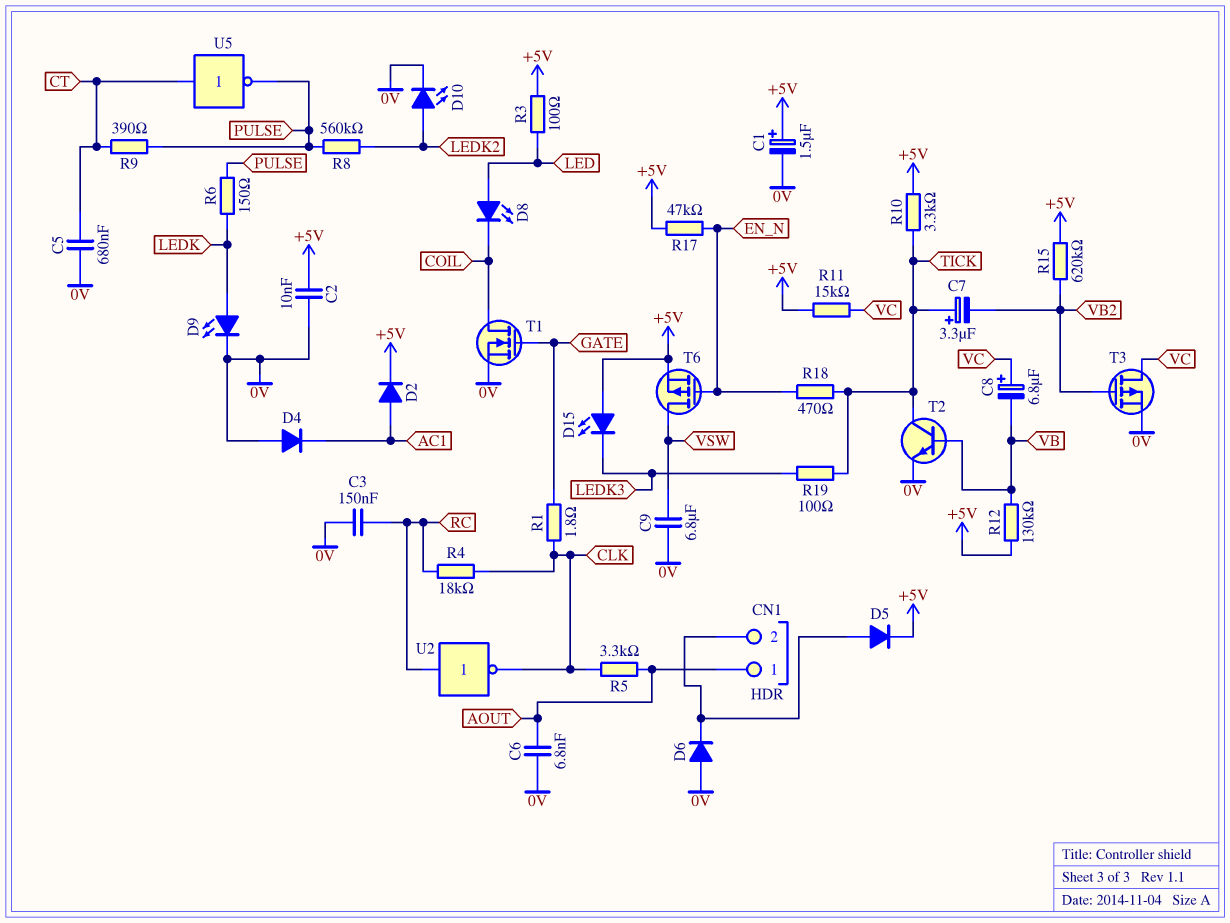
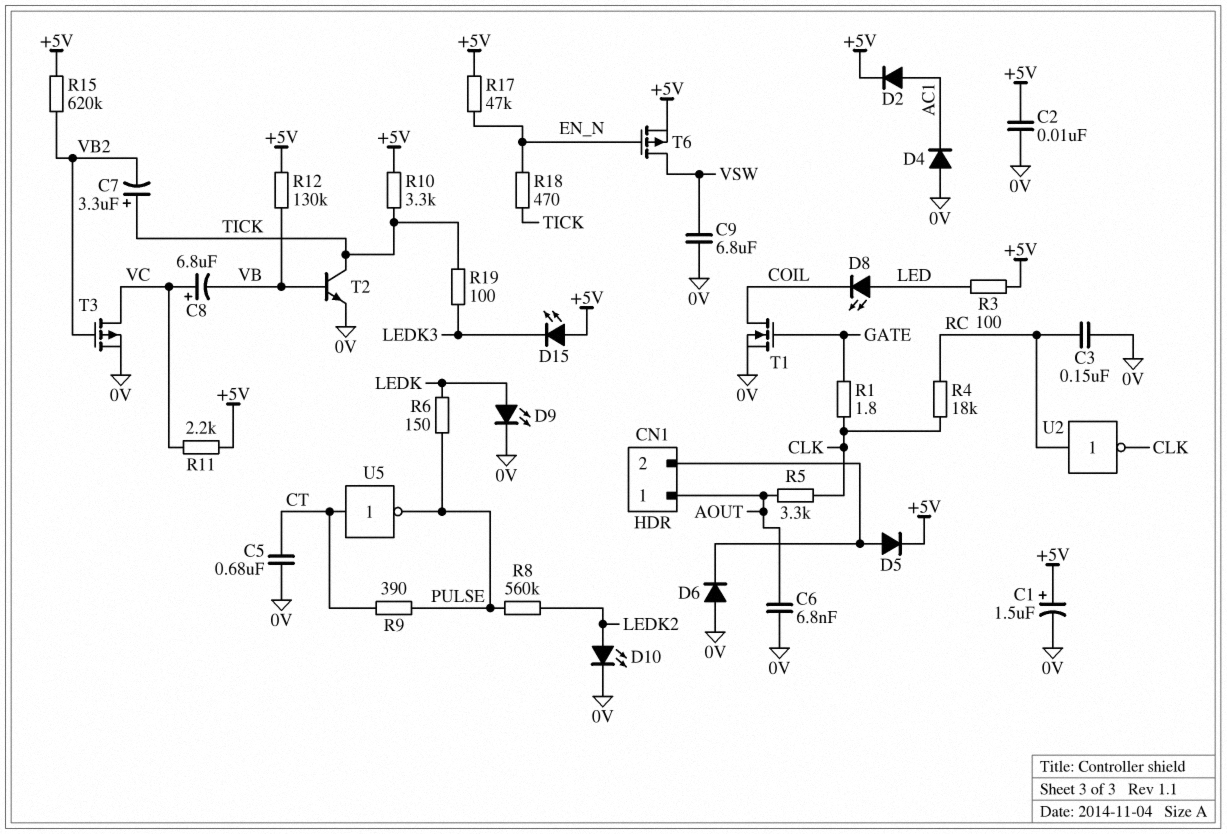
R11: 15k (+5V, VC) -> 2.2k (+5V, VC)

